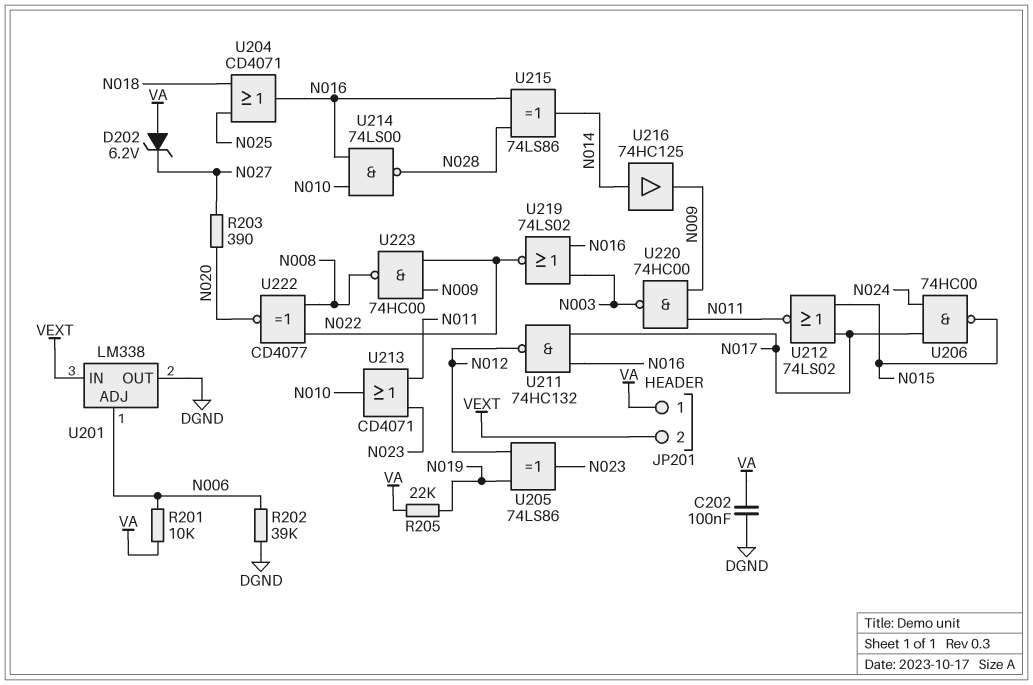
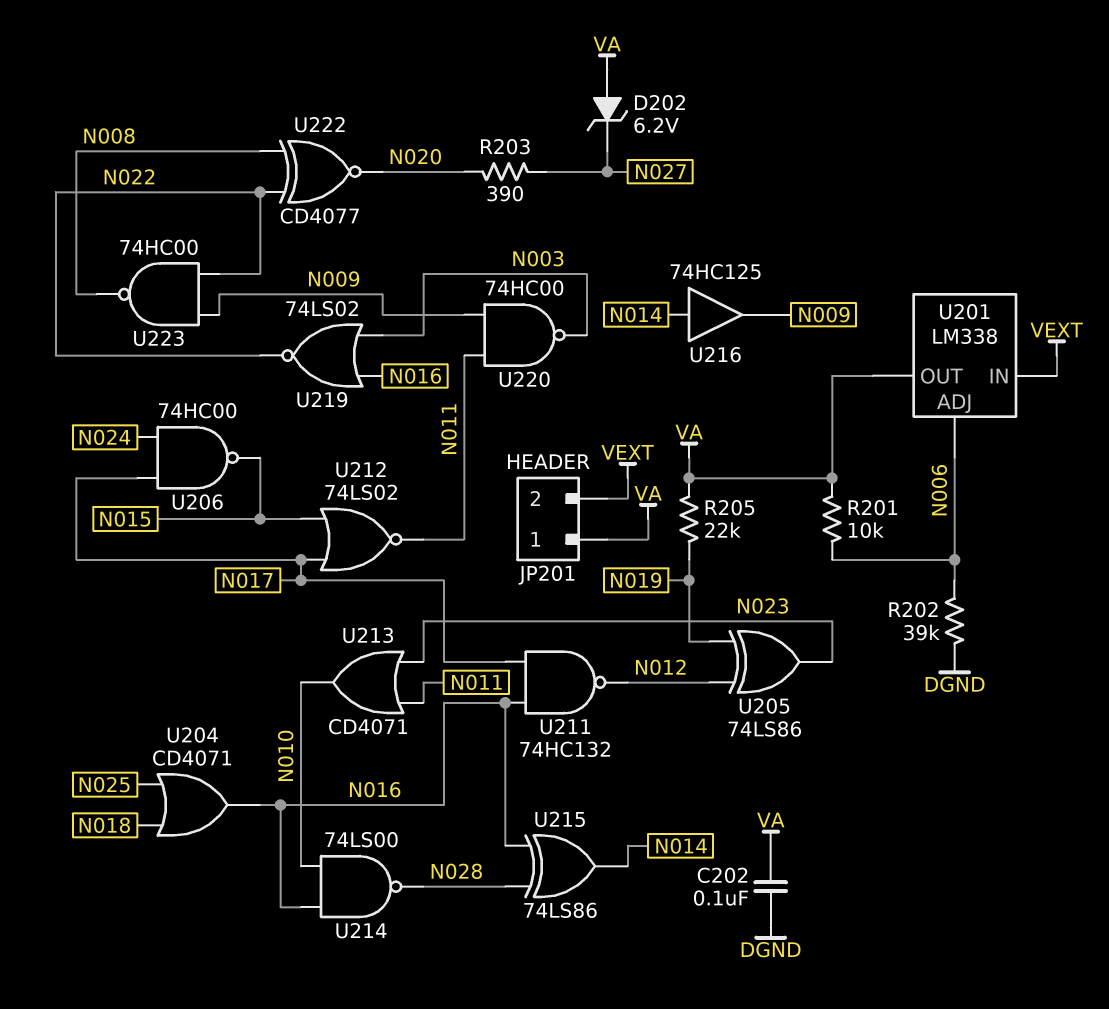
U201 pin OUT: DGND -> VA

